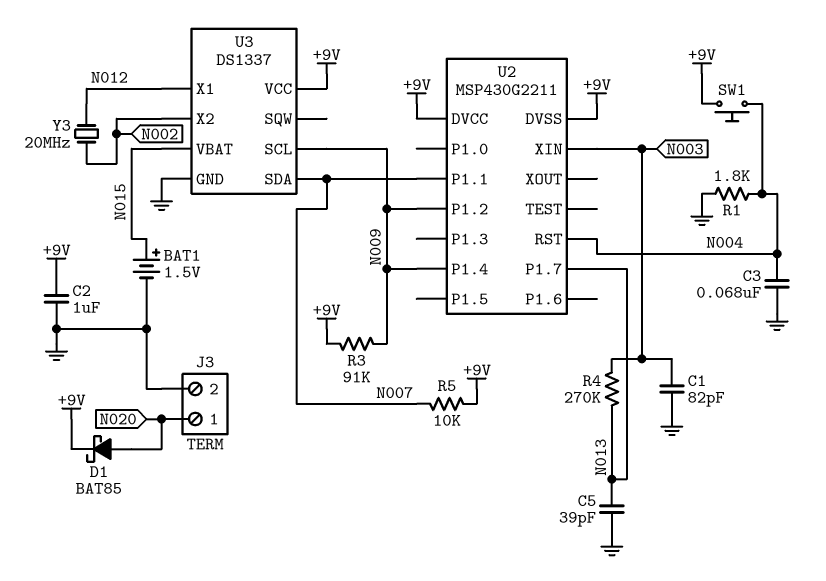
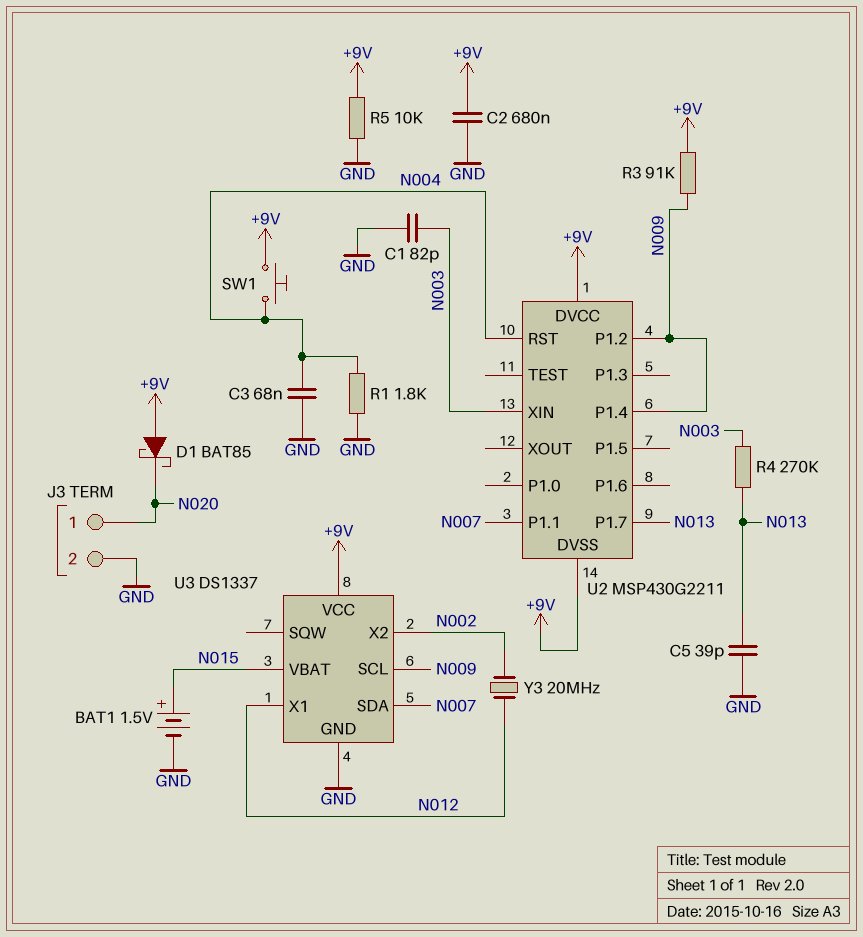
C2: 1uF (+9V, GND) -> 680nF (+9V, GND)
D1: schottky BAT85 (A N020, K +9V) -> schottky BAT85 (A +9V, K N020)
R5: 10k (+9V, N007) -> 10k (+9V, GND)

